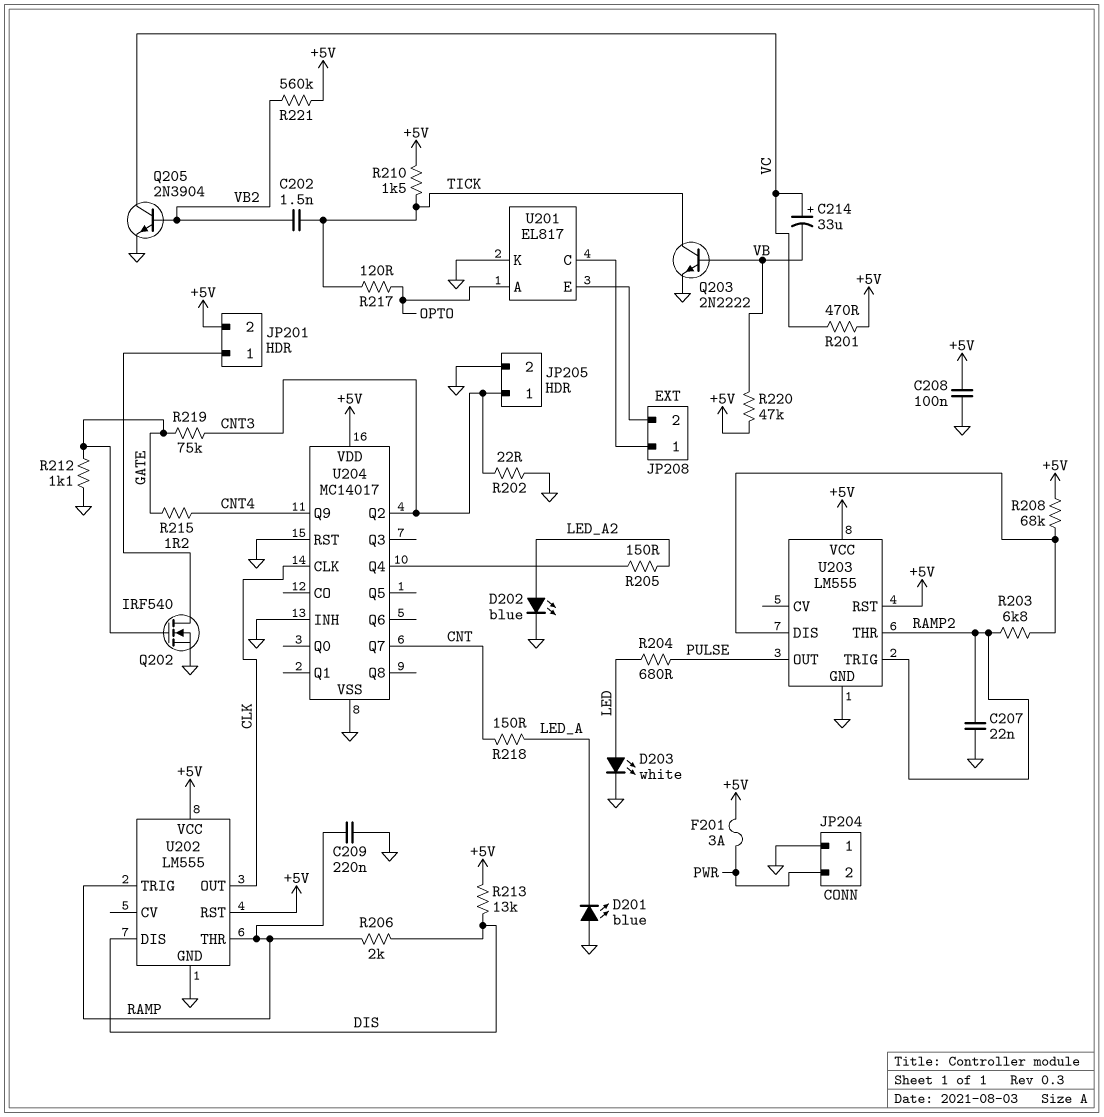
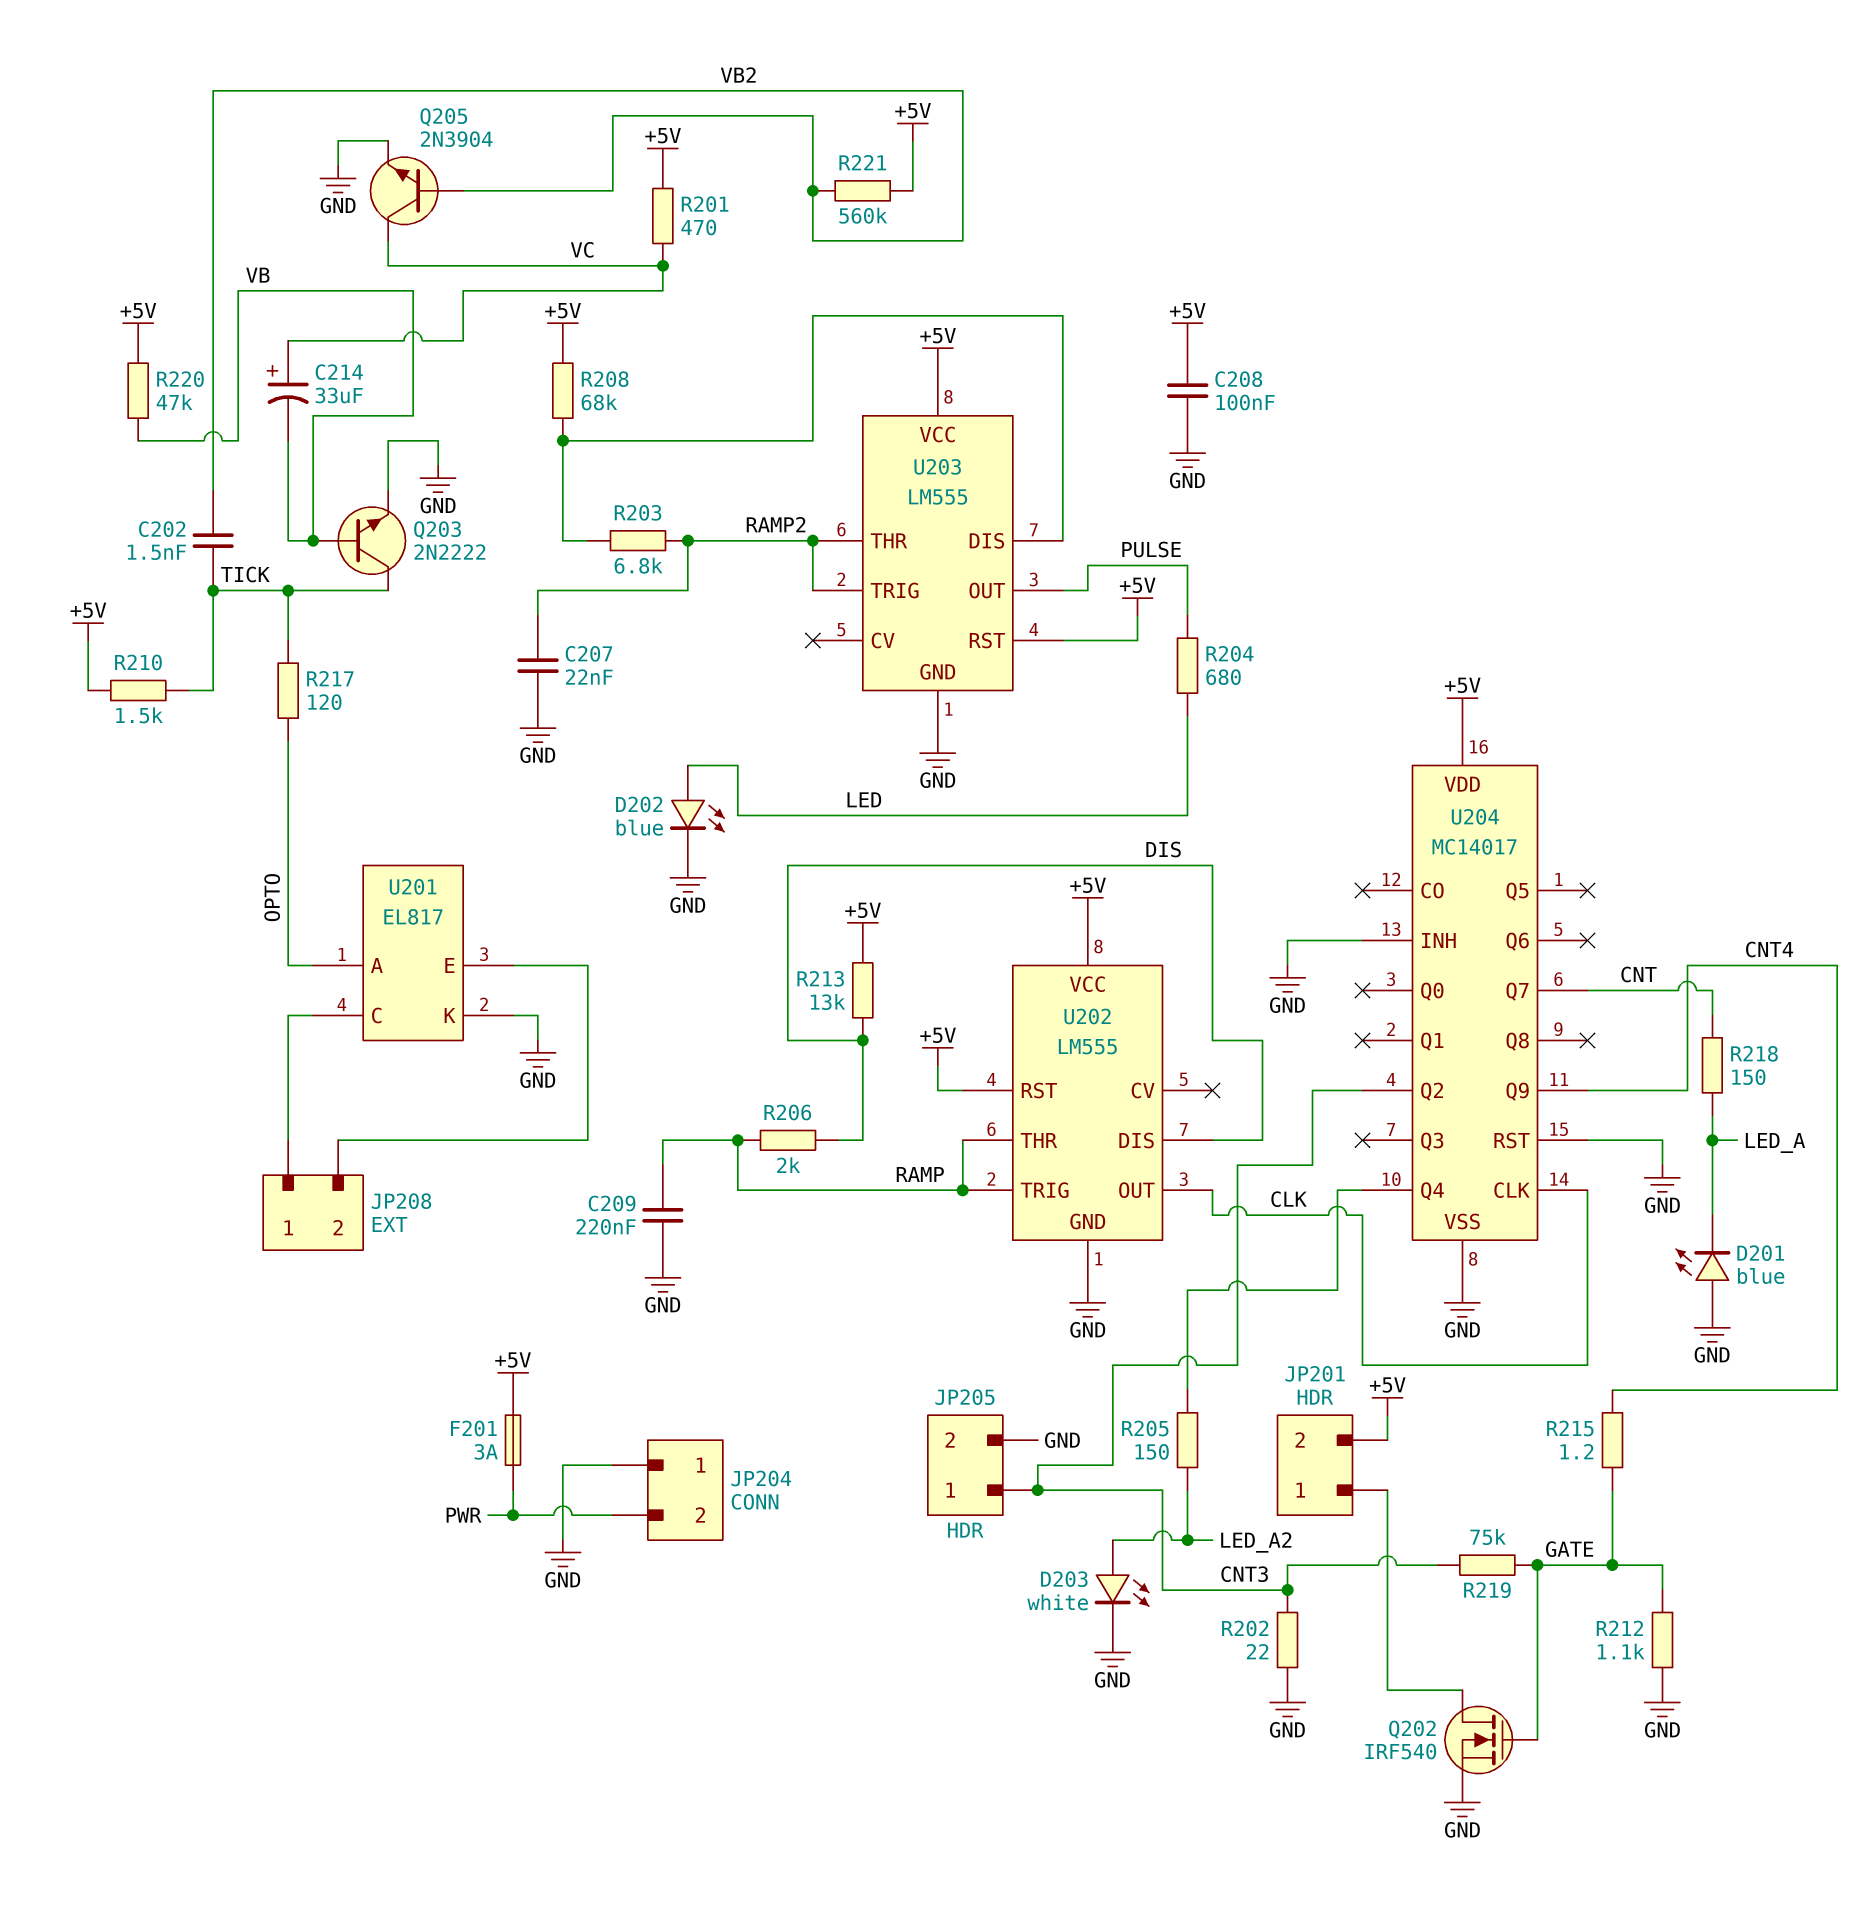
D202: LED blue (A LED_A2, K GND) -> LED blue (A LED, K GND)
D203: LED white (A LED, K GND) -> LED white (A LED_A2, K GND)

